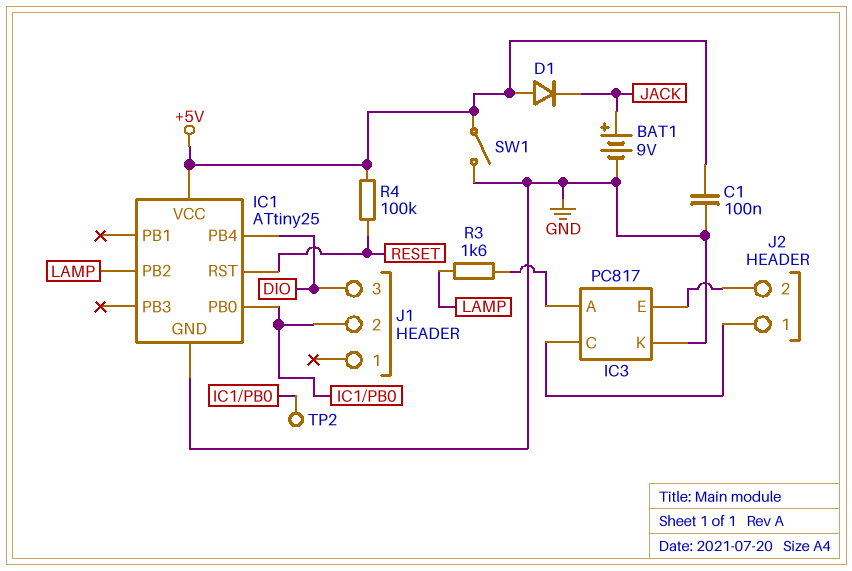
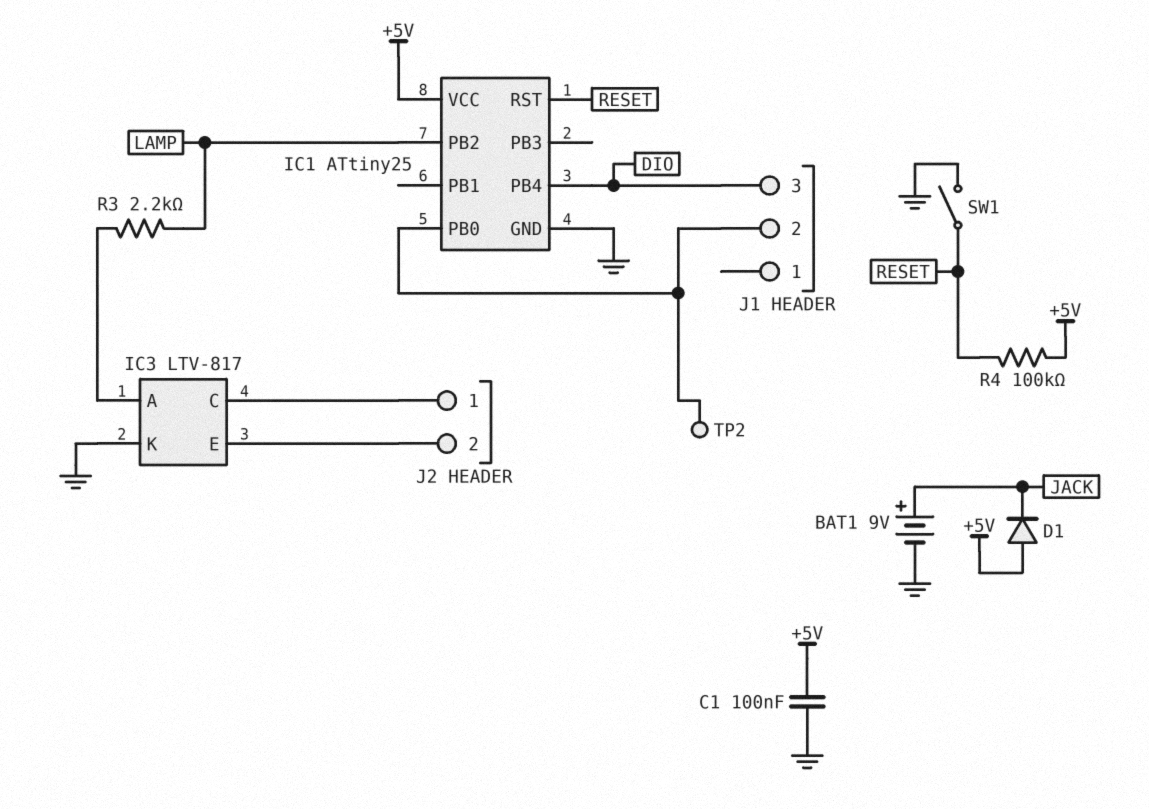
IC3: PC817 -> LTV-817
R3: 1.6k (IC3/A, LAMP) -> 2.2k (IC3/A, LAMP)
SW1: switch (+5V, GND) -> switch (GND, RESET)

